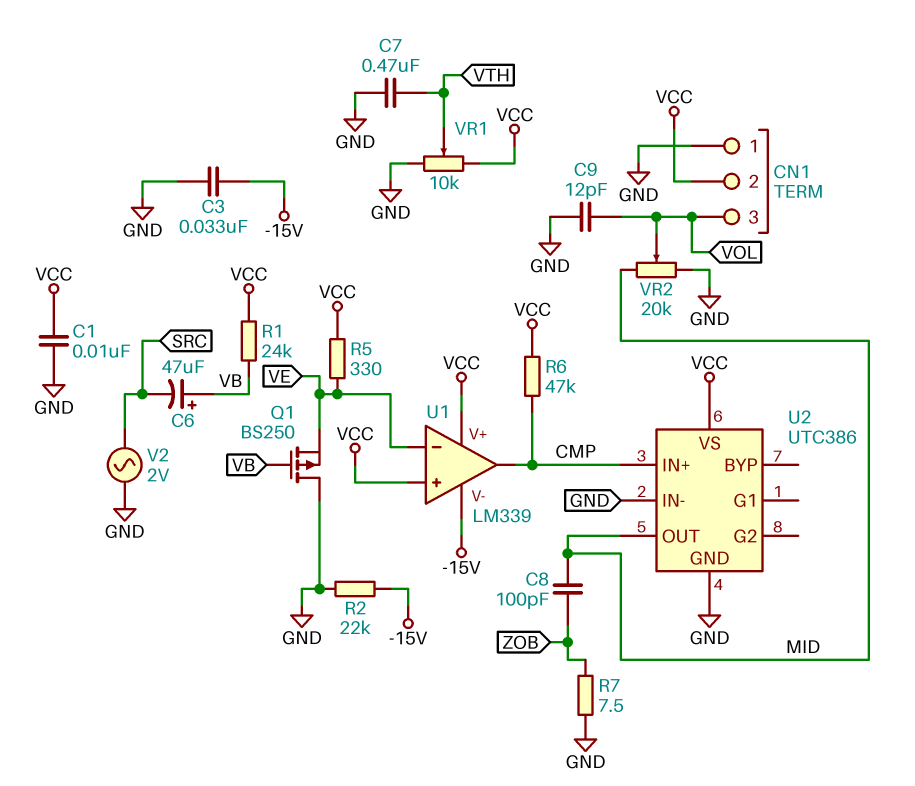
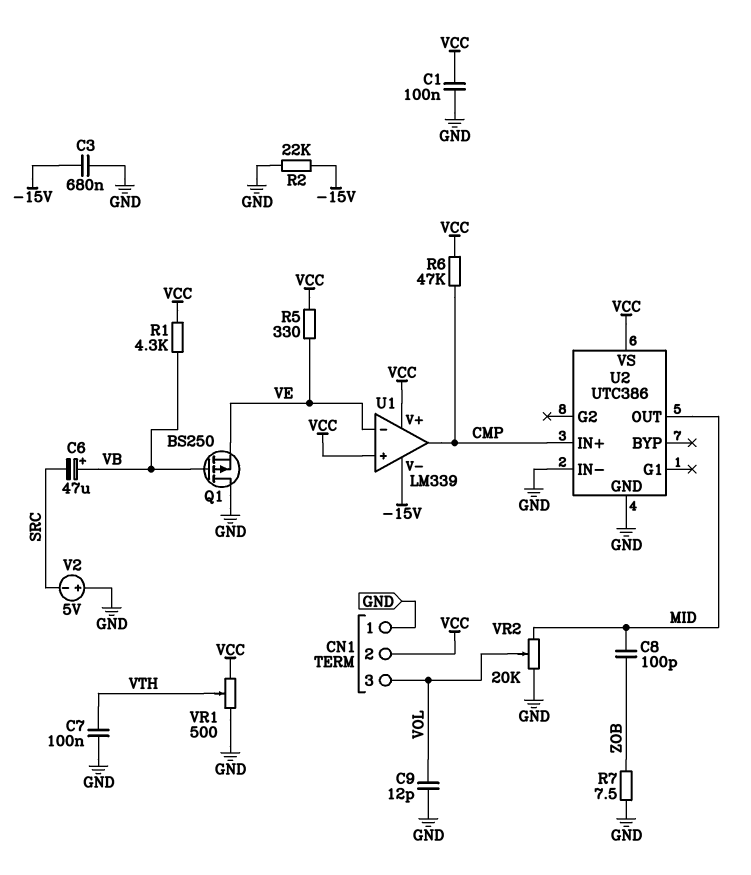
C1: 10nF (GND, VCC) -> 100nF (GND, VCC)
C3: 33nF (-15V, GND) -> 680nF (-15V, GND)
C7: 470nF (GND, VTH) -> 100nF (GND, VTH)
R1: 24k (VB, VCC) -> 4.3k (VB, VCC)
V2: AC 2V (GND, SRC) -> 5V (plus GND, minus SRC)
VR1: 10k (GND, VCC, wiper VTH) -> 500 (GND, VCC, wiper VTH)

